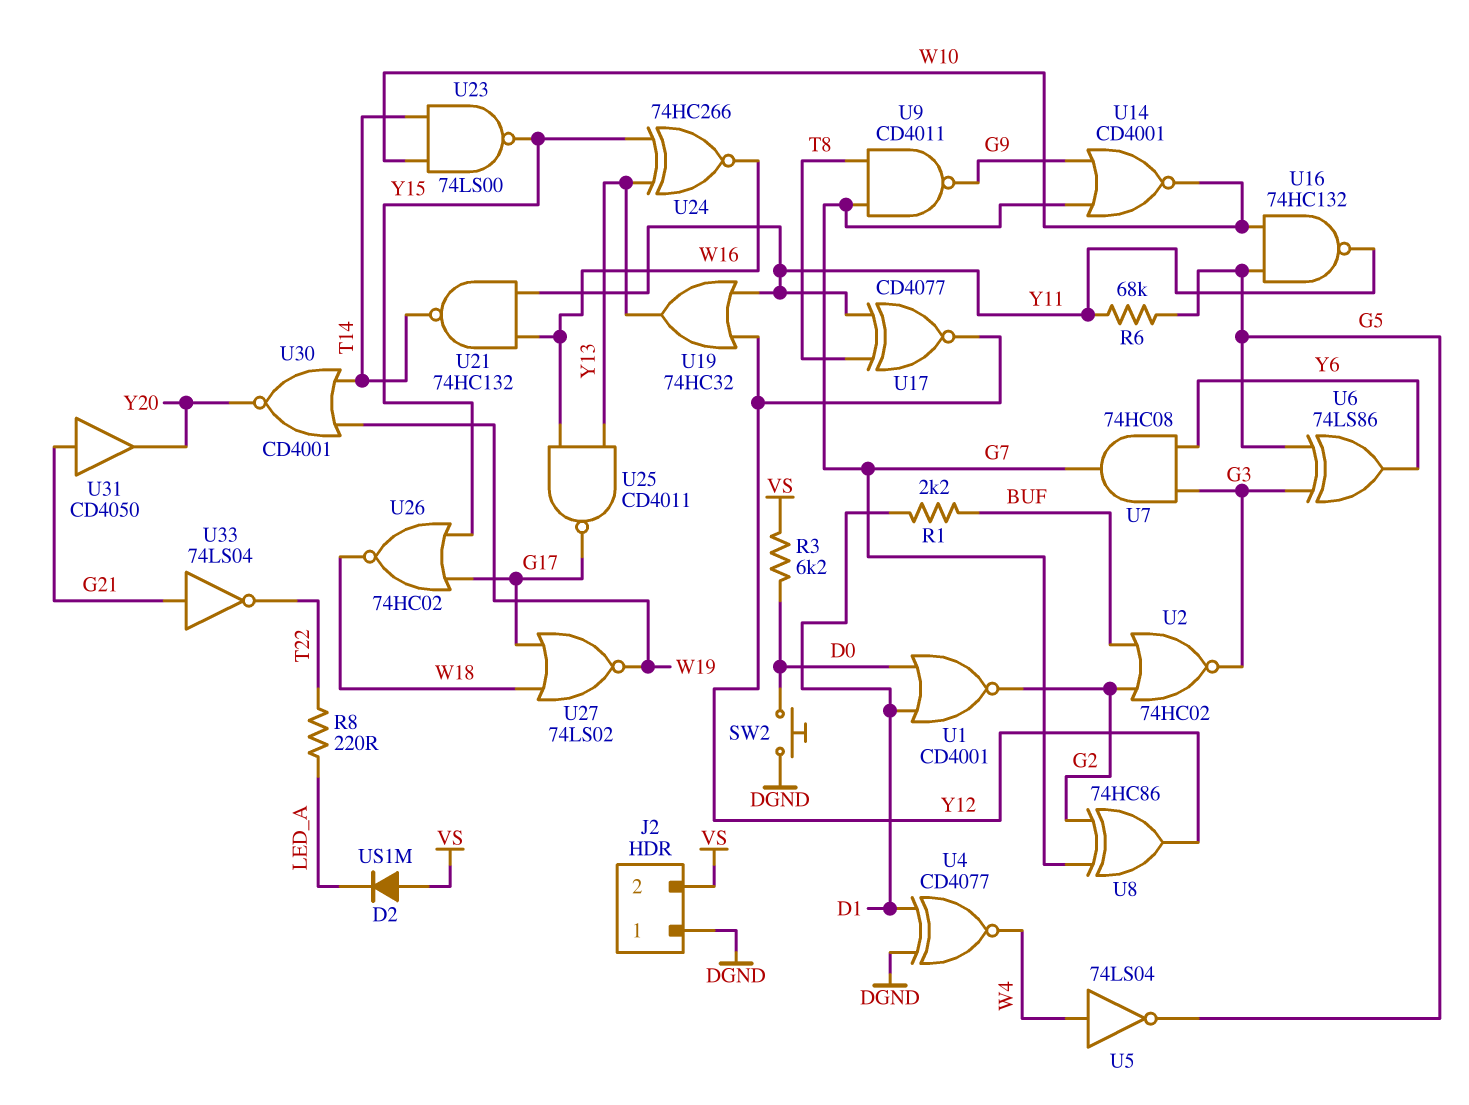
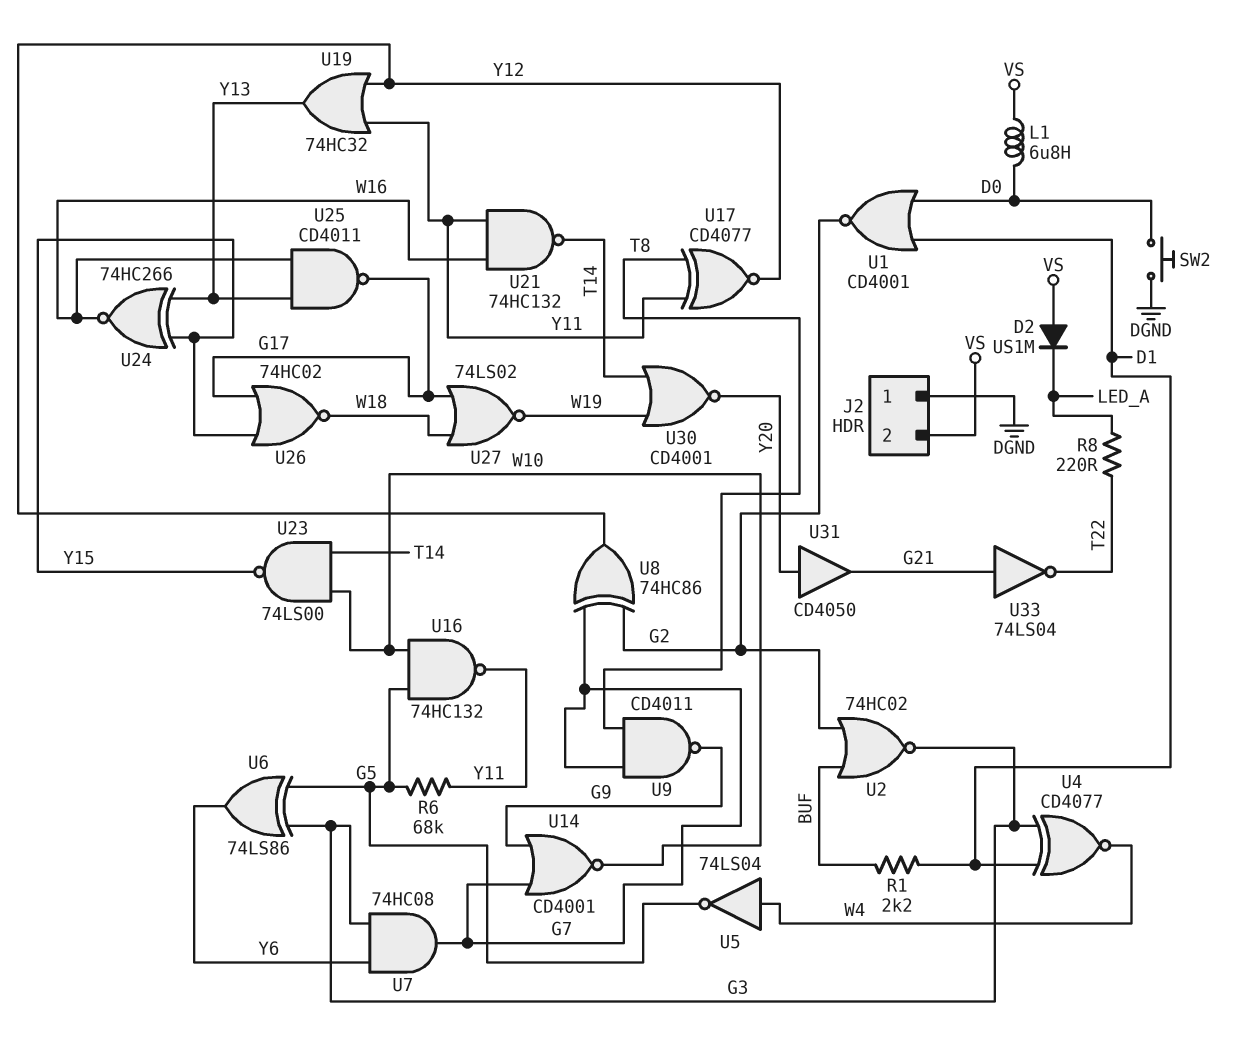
L1: none -> 6.8uH (D0, VS)
R3: 6.2k (D0, VS) -> none
U4: XNOR CD4077 (in D1, in DGND, out W4) -> XNOR CD4077 (in D1, in G3, out W4)
U31: buffer CD4050 (in G21, out Y20) -> buffer CD4050 (in Y20, out G21)

